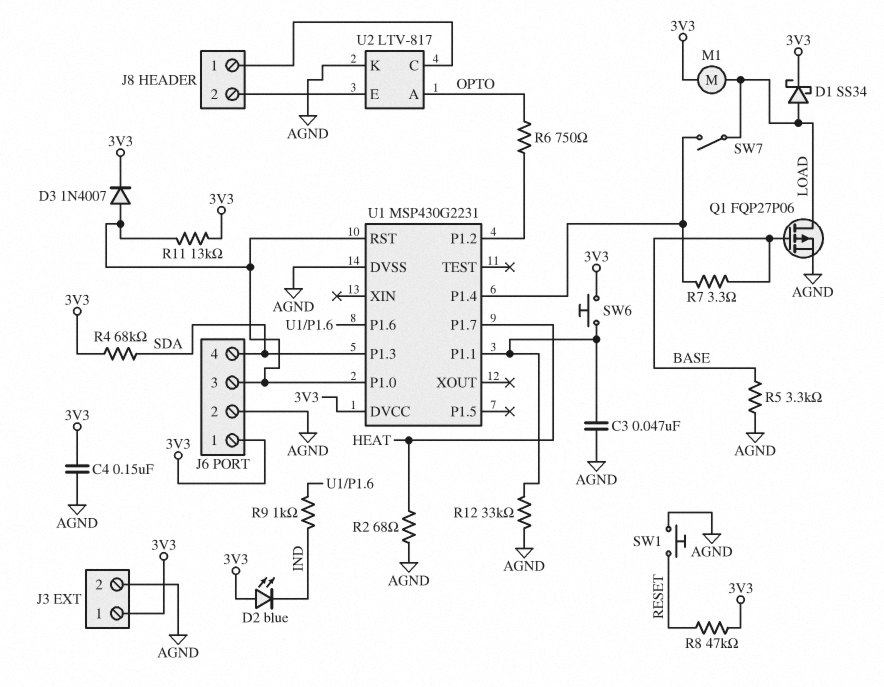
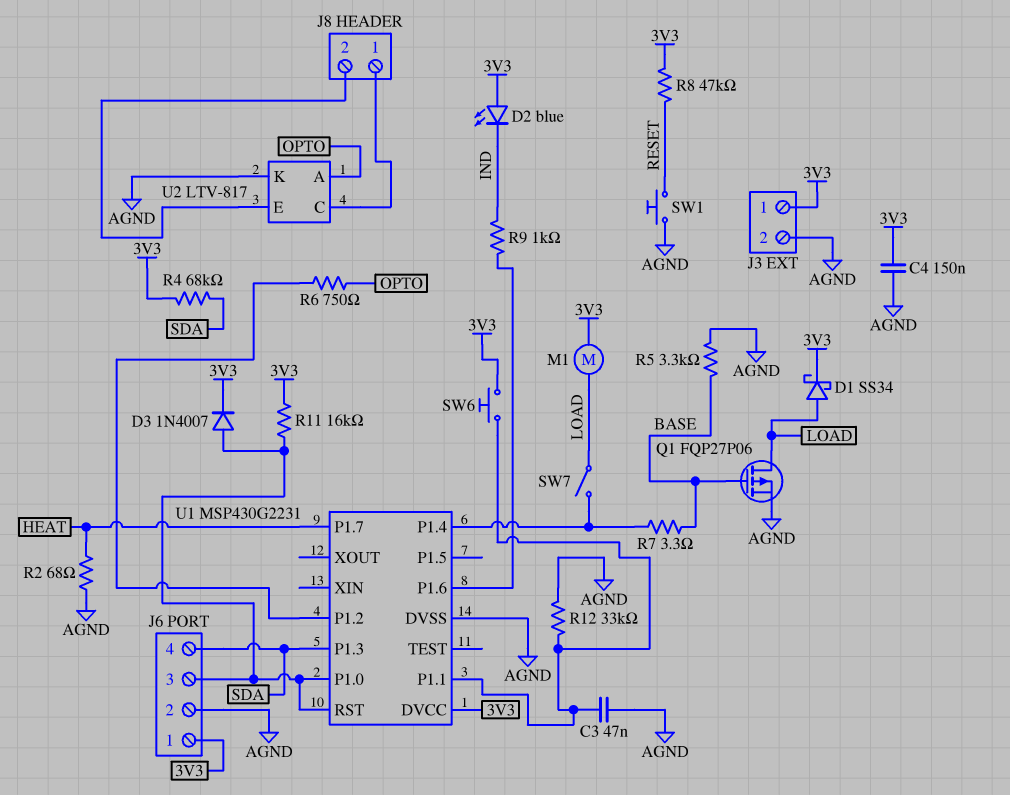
R11: 13k (3V3, J6/3) -> 16k (3V3, J6/3)

